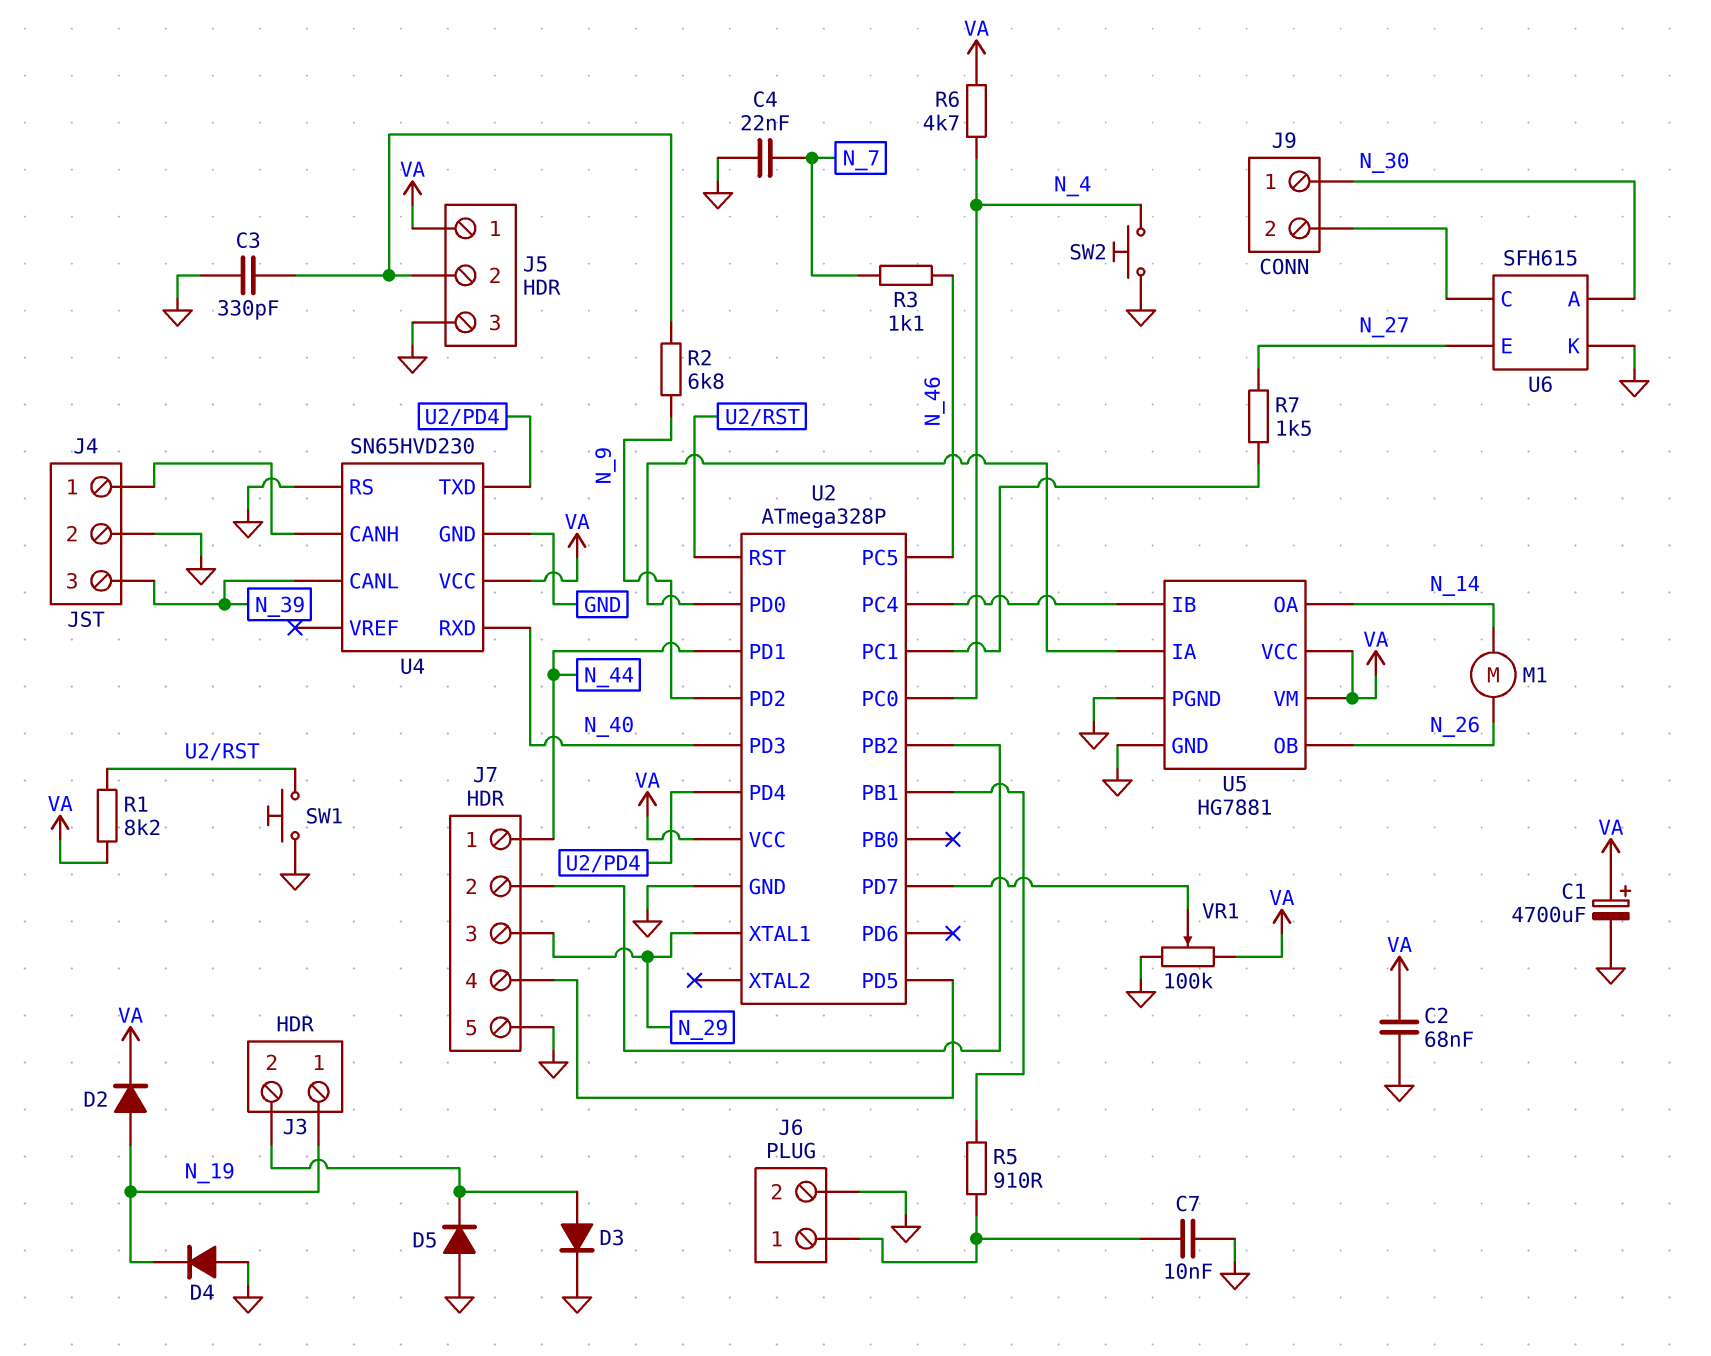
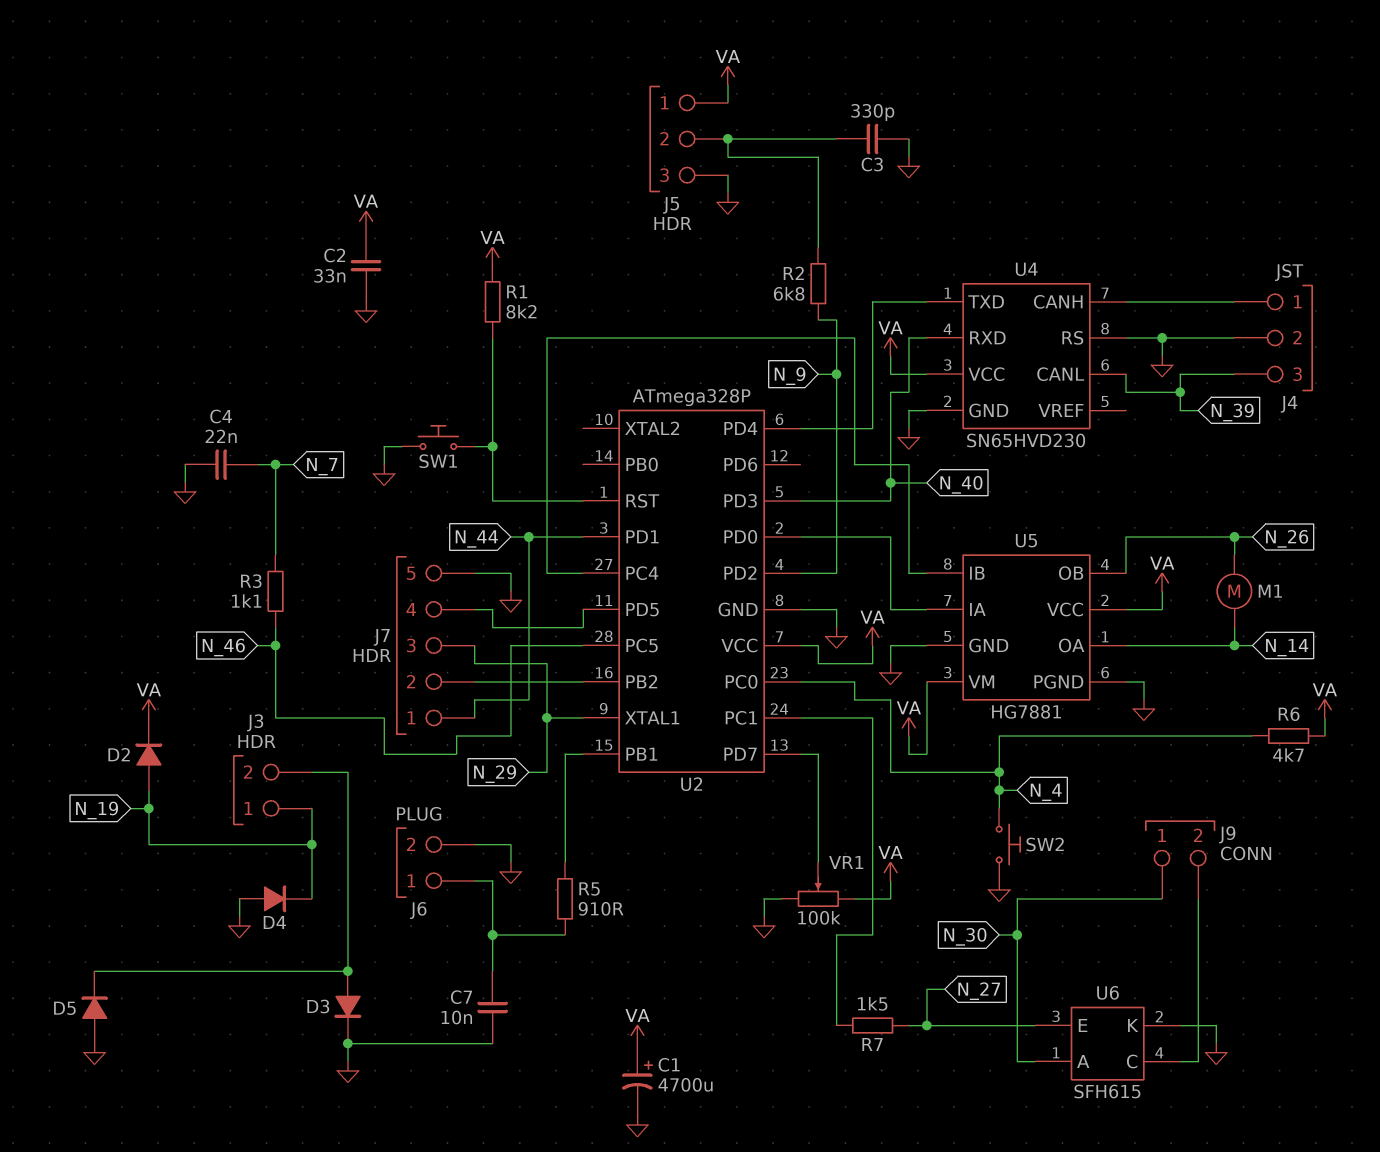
C2: 68nF (GND, VA) -> 33nF (GND, VA)

